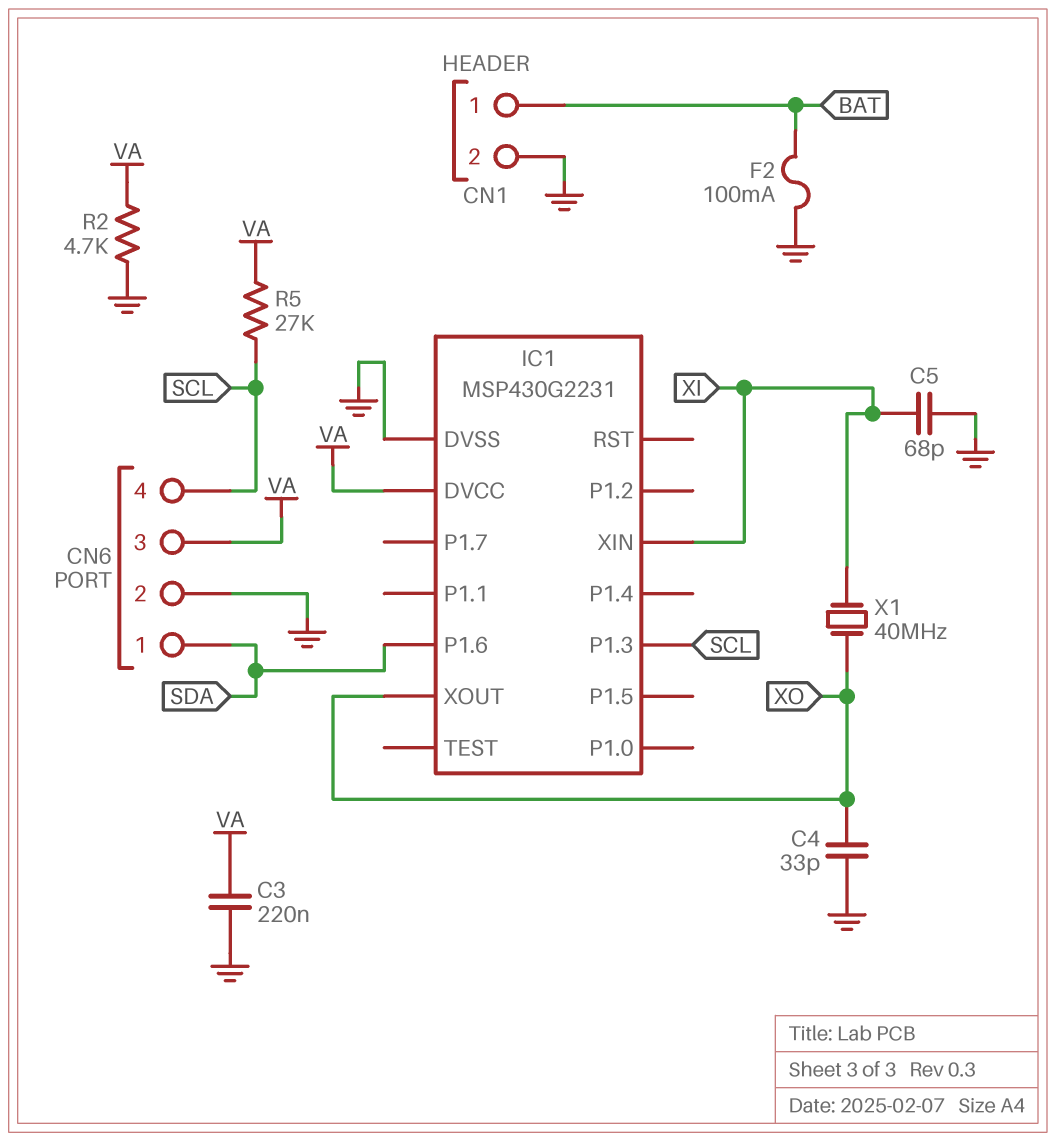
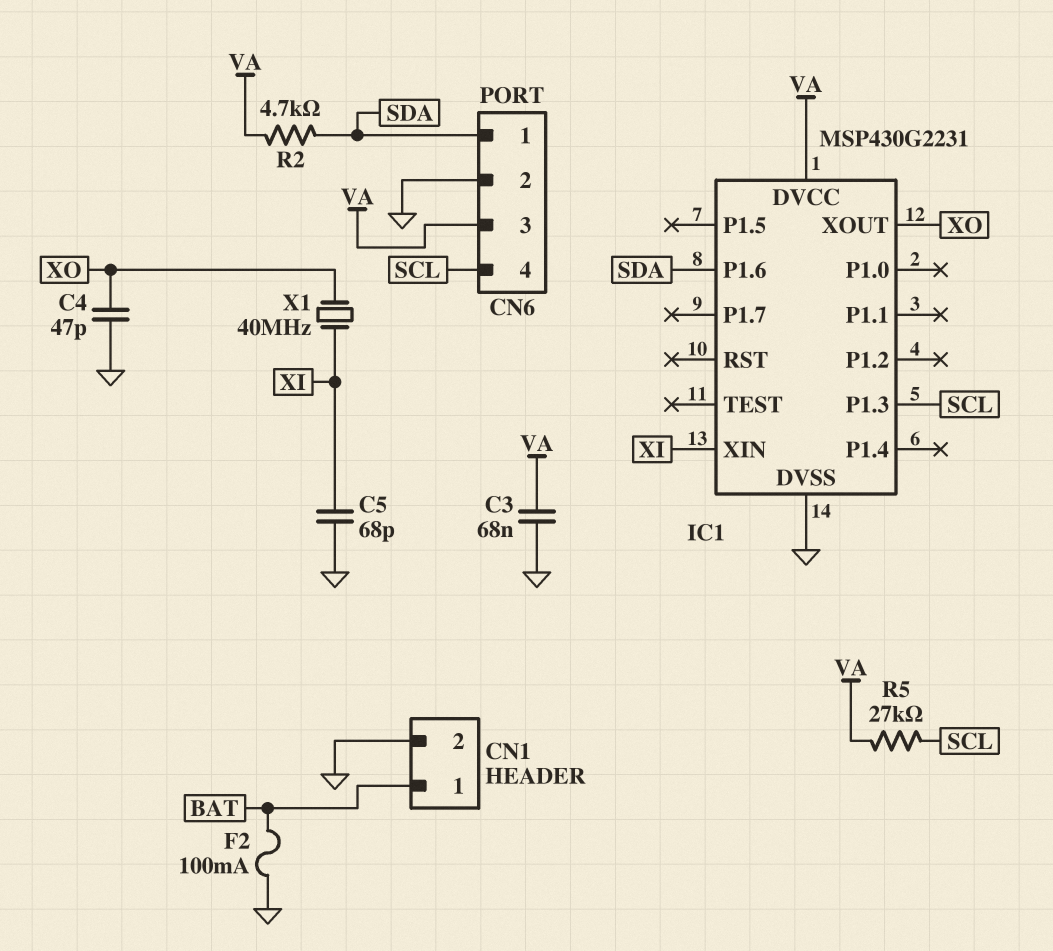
C3: 220nF (GND, VA) -> 68nF (GND, VA)
C4: 33pF (GND, XO) -> 47pF (GND, XO)
R2: 4.7k (GND, VA) -> 4.7k (SDA, VA)

